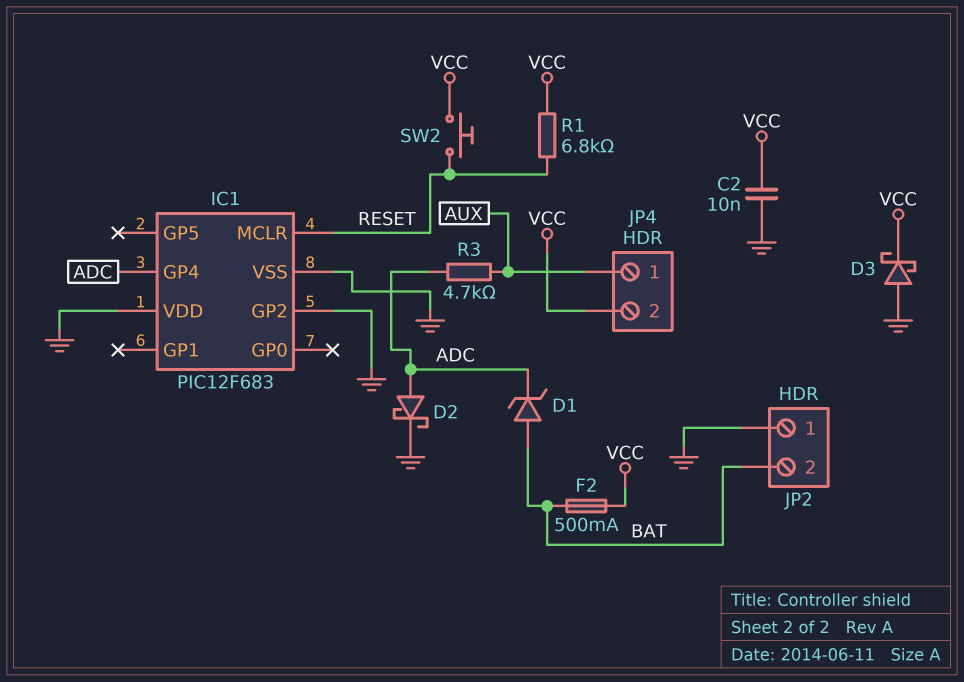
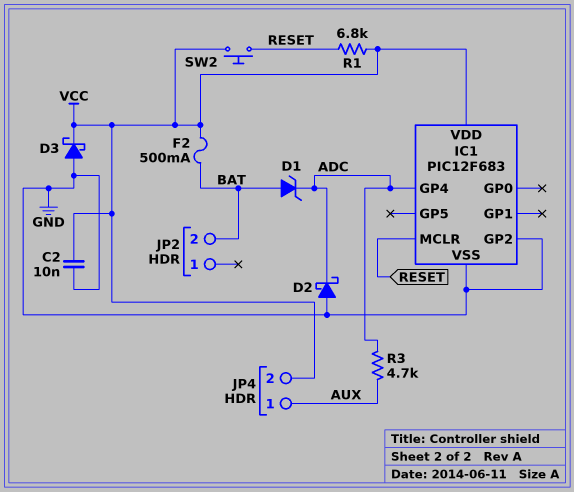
D2: schottky (A ADC, K GND) -> schottky (A GND, K ADC)
IC1 pin VDD: GND -> VCC
JP2 pin 1: GND -> none

